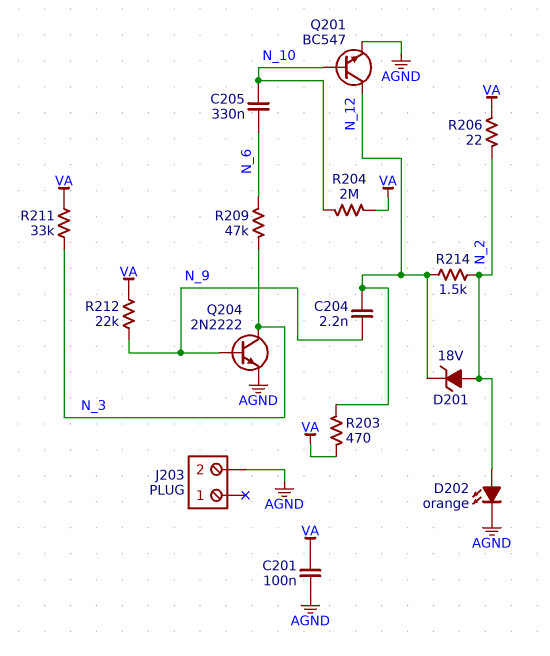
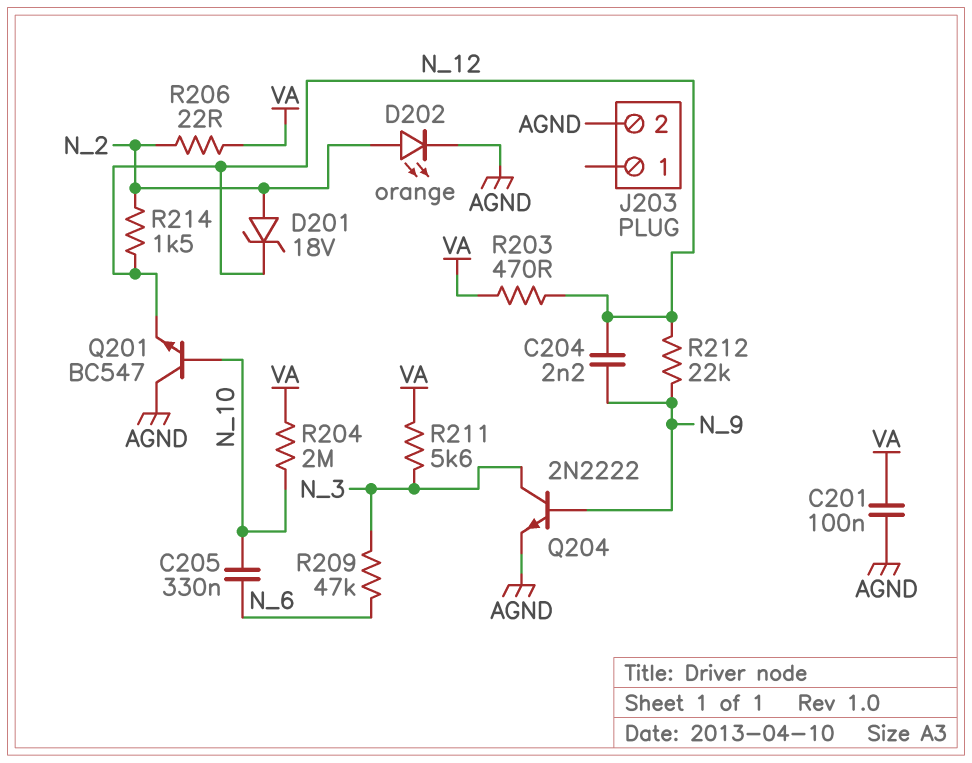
Q201: NPN BC547 (B N_10, C N_12, E AGND) -> NPN BC547 (B N_10, C AGND, E N_12)
R211: 33k (N_3, VA) -> 5.6k (N_3, VA)
R212: 22k (N_9, VA) -> 22k (N_9, N_12)

